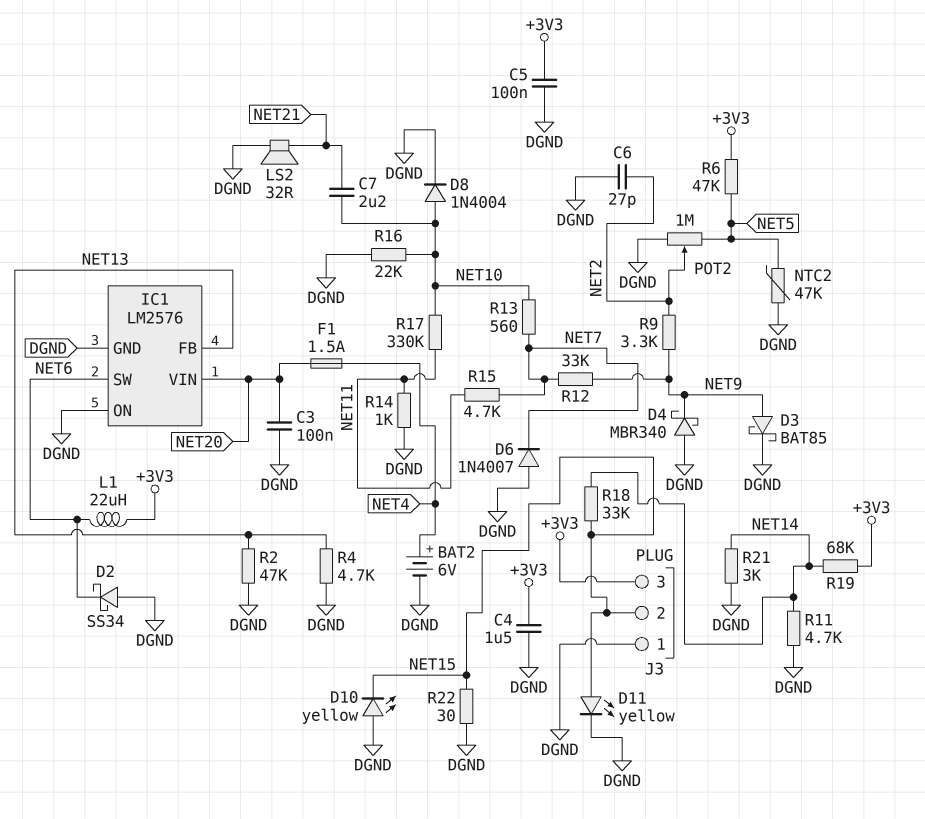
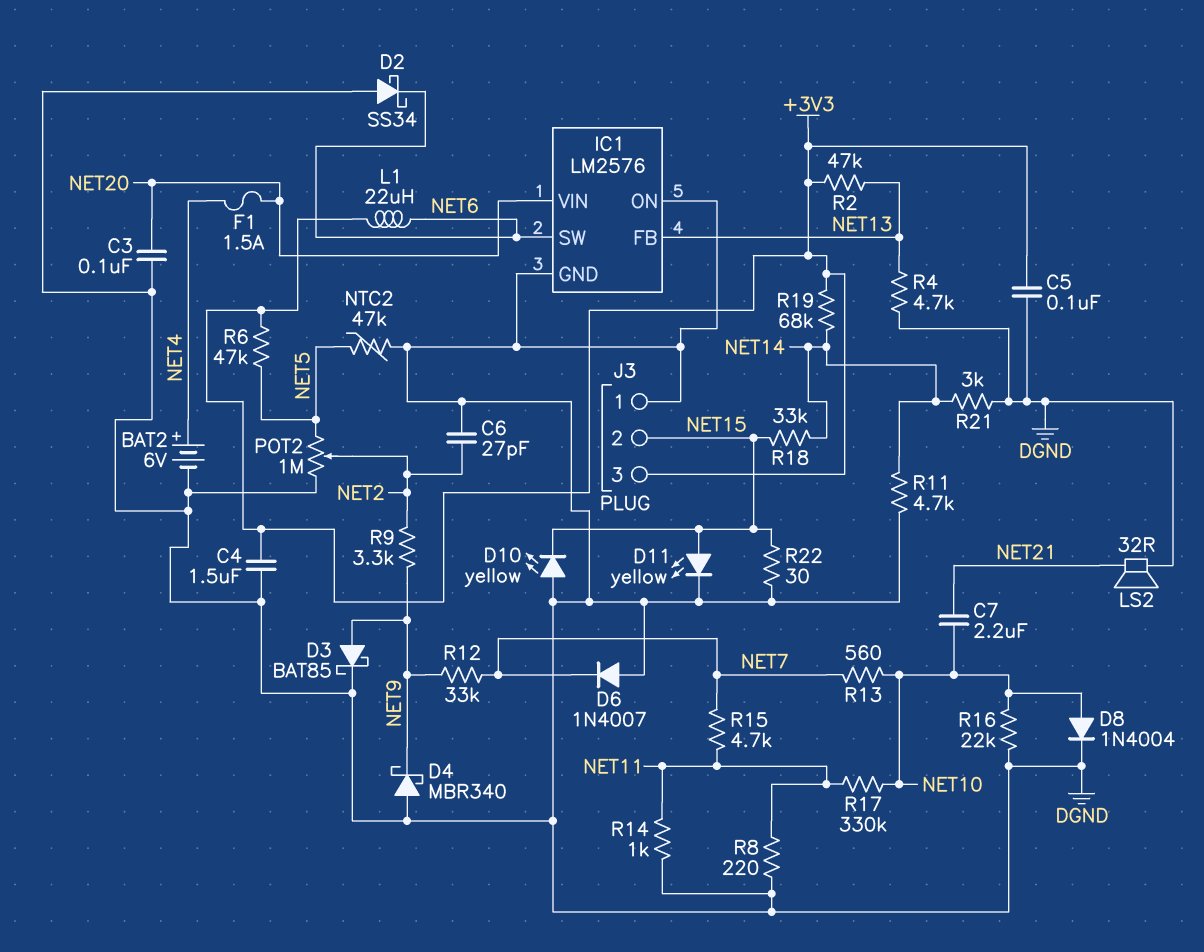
R2: 47k (DGND, NET13) -> 47k (+3V3, NET13)
R8: none -> 220 (DGND, NET11)

